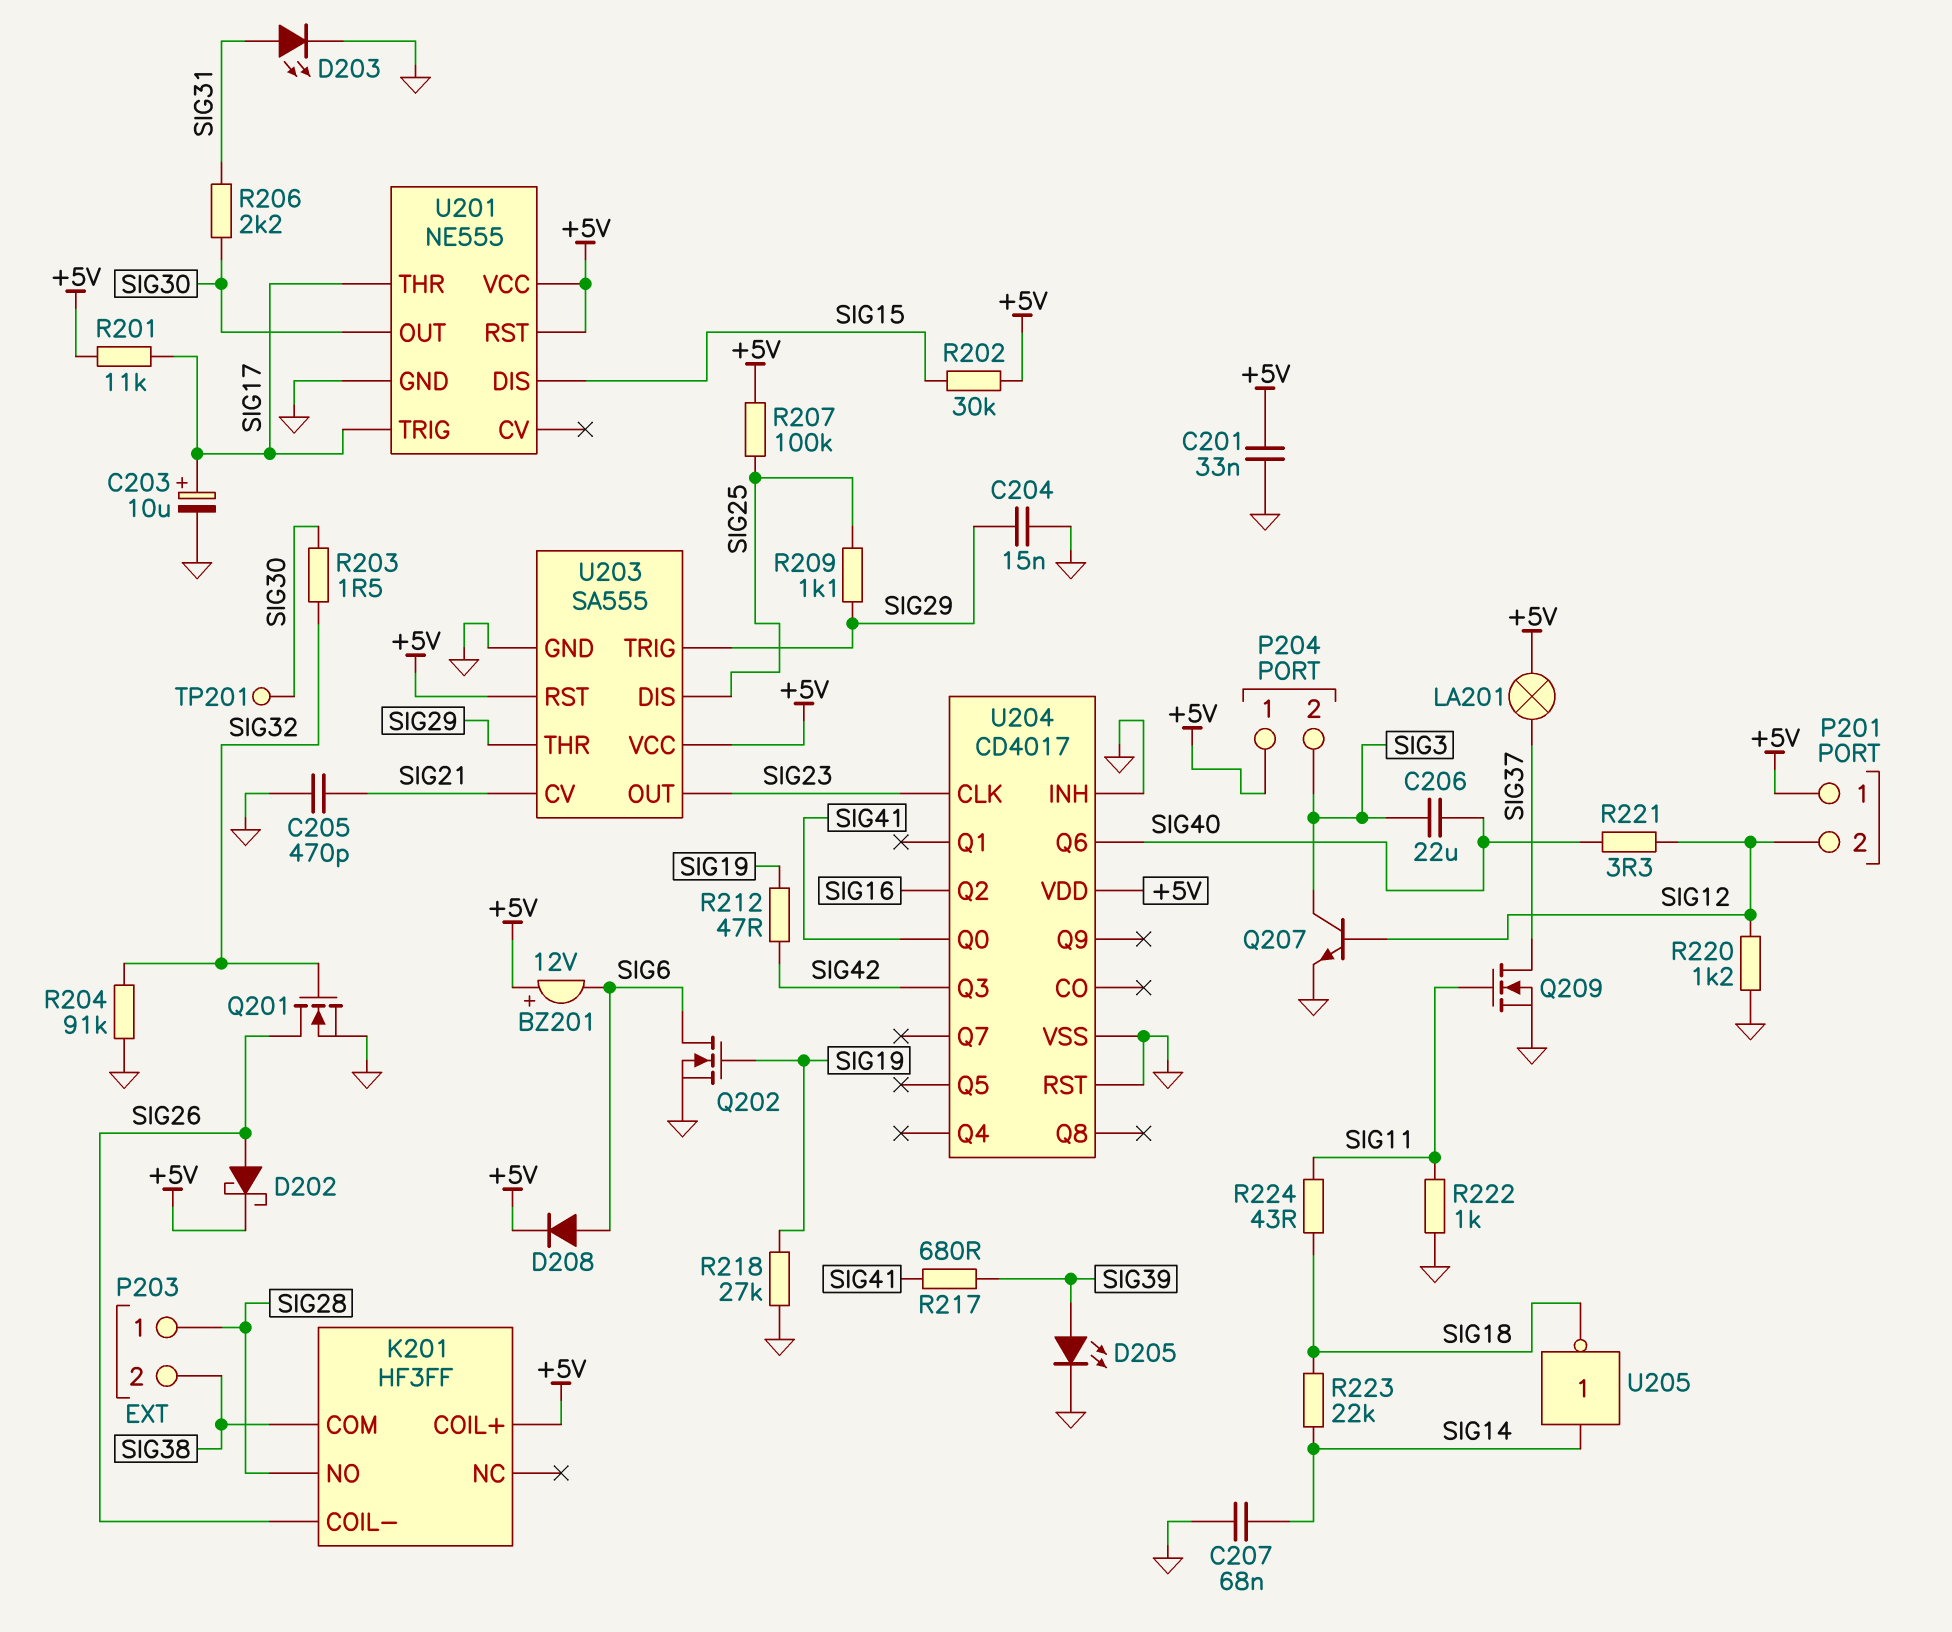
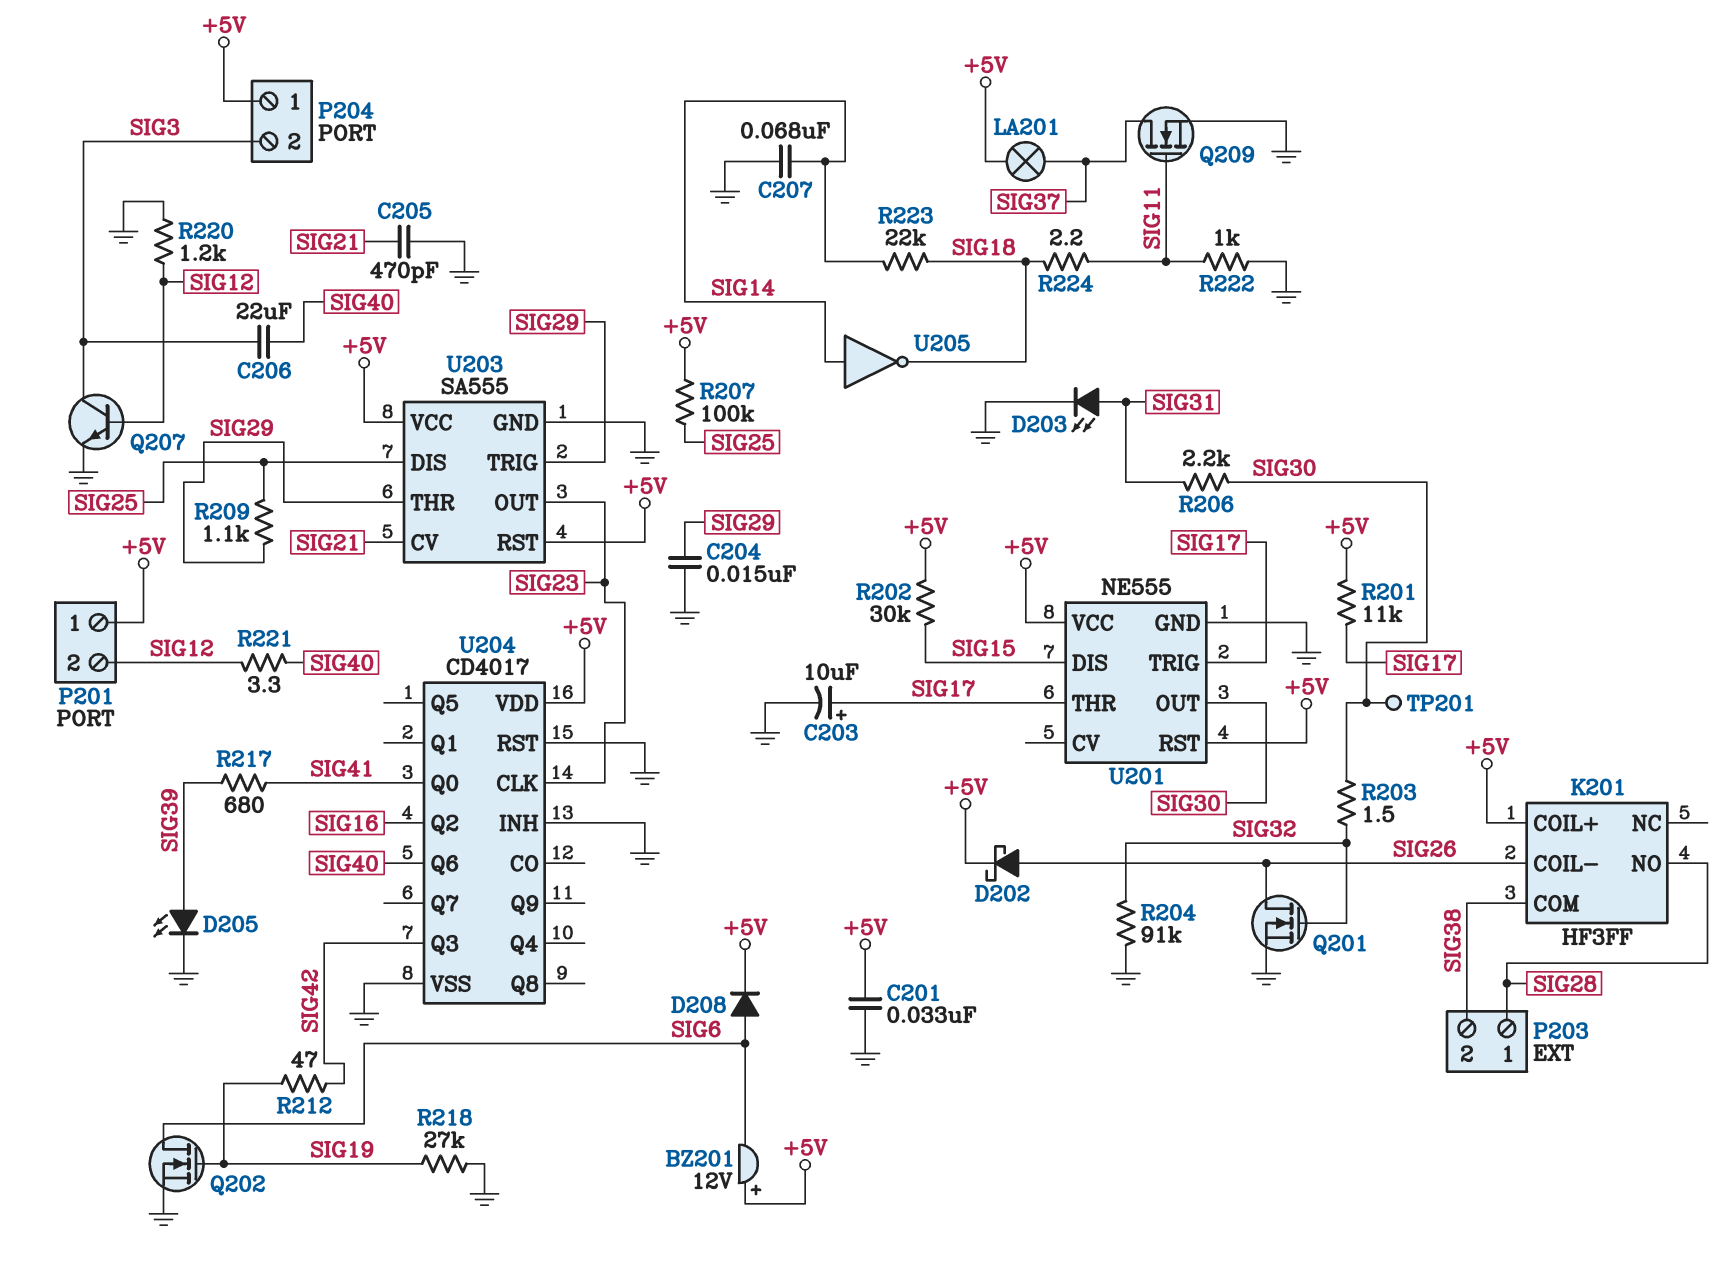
R224: 43 (SIG11, SIG18) -> 2.2 (SIG11, SIG18)

